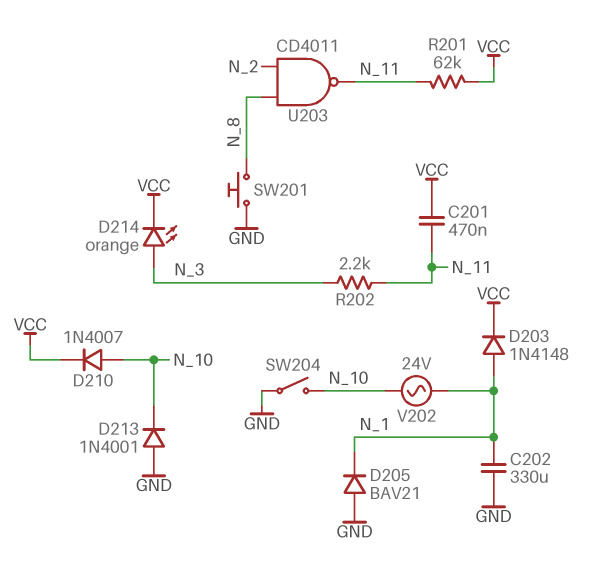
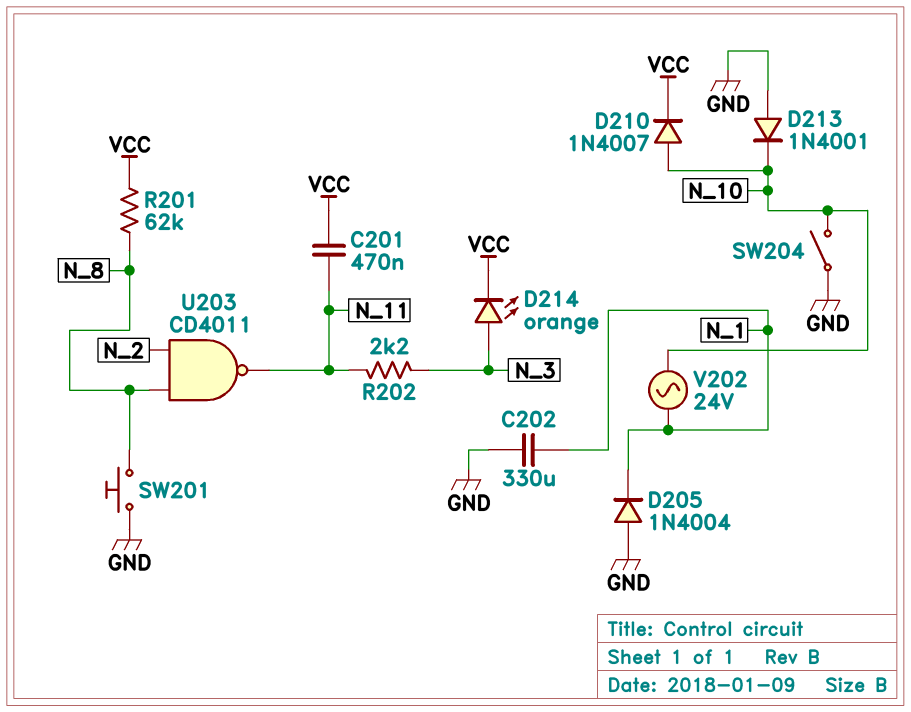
D203: diode 1N4148 (A N_1, K VCC) -> none
D205: diode BAV21 (A GND, K N_1) -> diode 1N4004 (A GND, K N_1)
R201: 62k (N_11, VCC) -> 62k (N_8, VCC)

